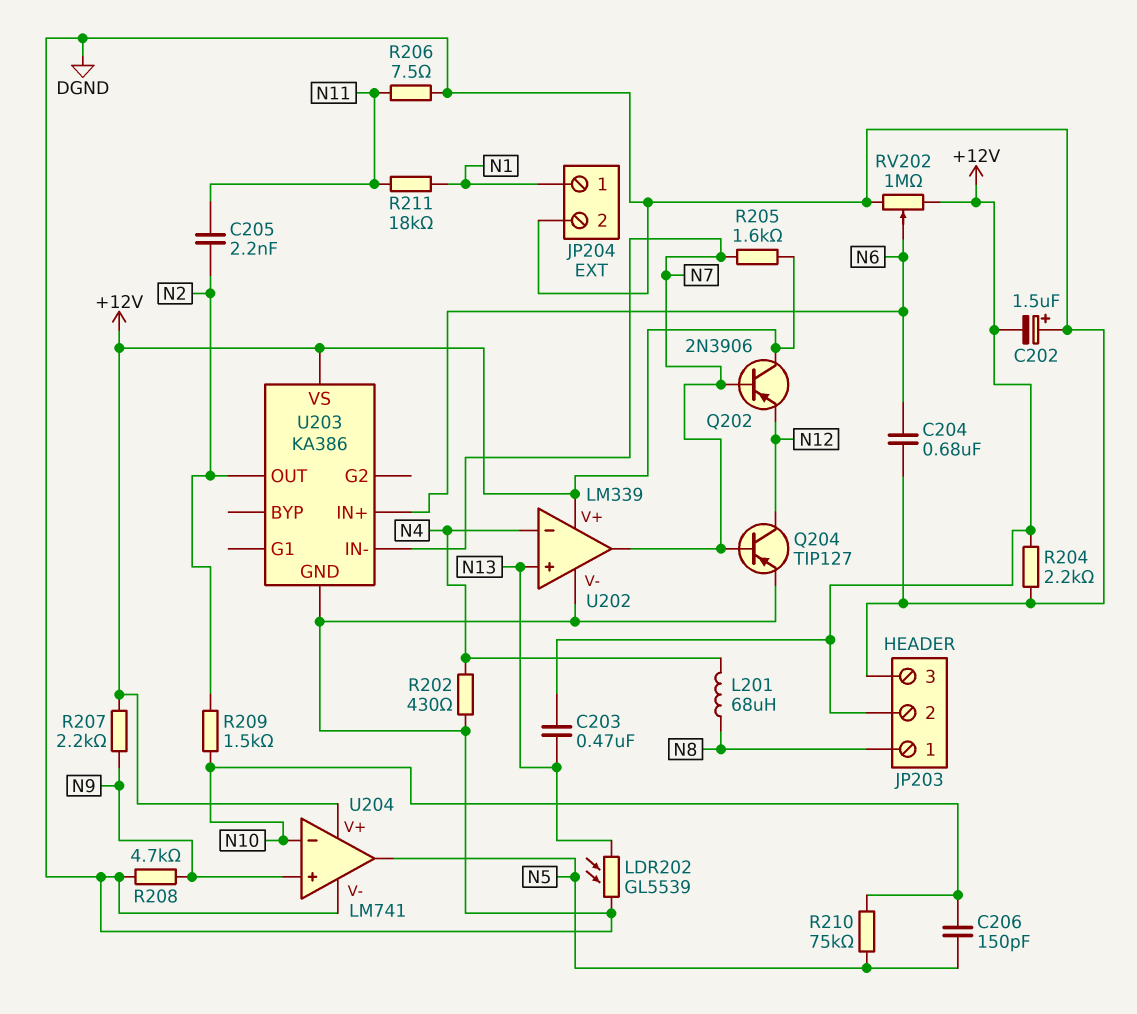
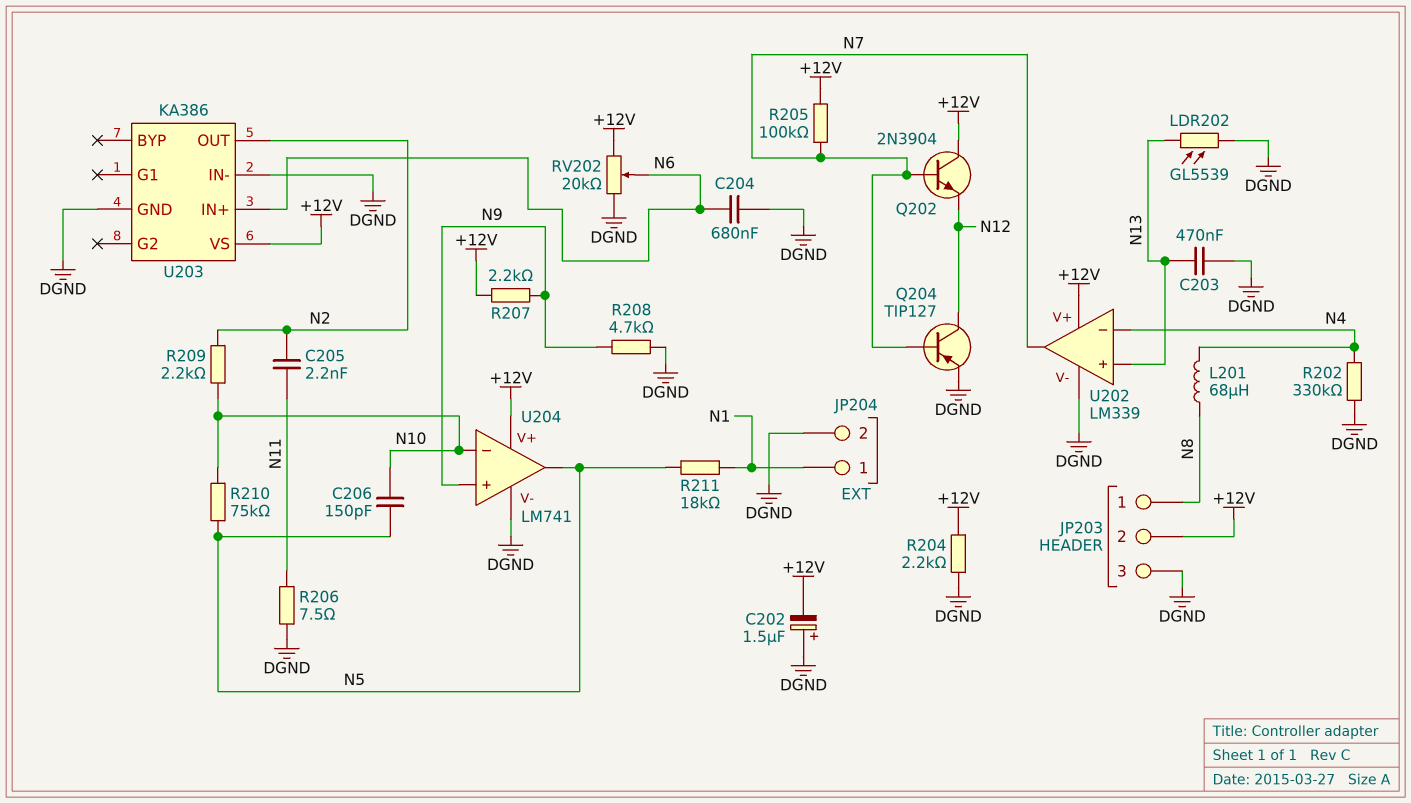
C203: 470nF (+12V, N13) -> 470nF (DGND, N13)
Q202: PNP 2N3906 (B N7, C +12V, E N12) -> NPN 2N3904 (B N7, C +12V, E N12)
R202: 430 (DGND, N4) -> 330k (DGND, N4)
R205: 1.6k (+12V, N7) -> 100k (+12V, N7)
R209: 1.5k (N2, N10) -> 2.2k (N2, N10)
R211: 18k (N1, N11) -> 18k (N1, N5)
RV202: 1M (+12V, DGND, wiper N6) -> 20k (+12V, DGND, wiper N6)
U203 pin IN-: N7 -> DGND

